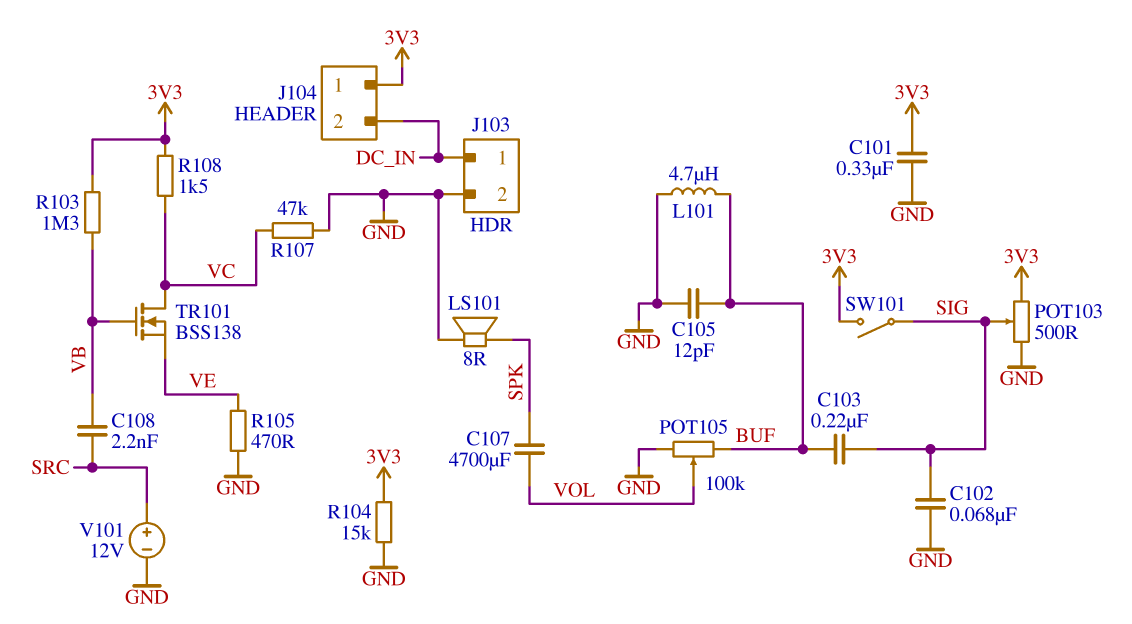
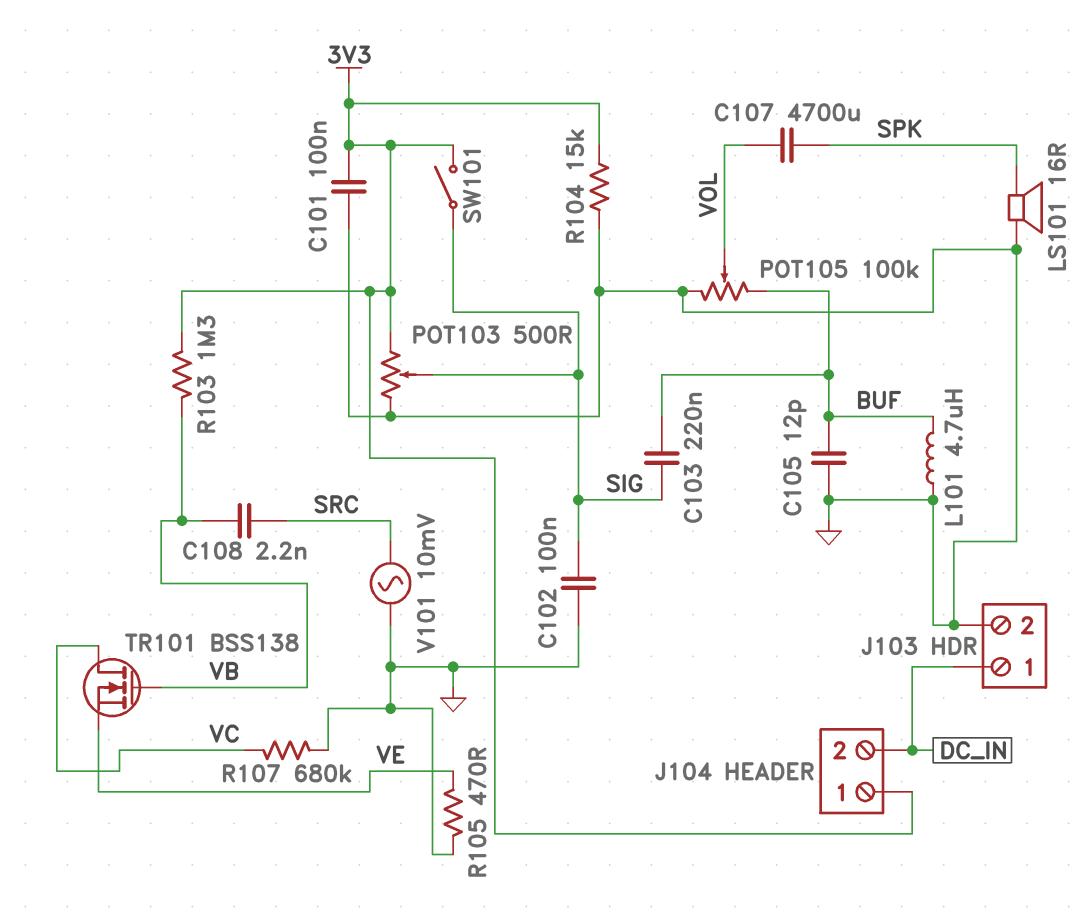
C101: 330nF (3V3, GND) -> 100nF (3V3, GND)
C102: 68nF (GND, SIG) -> 100nF (GND, SIG)
LS101: speaker 8R (GND, SPK) -> speaker 16R (GND, SPK)
R107: 47k (GND, VC) -> 680k (GND, VC)
R108: 1.5k (3V3, VC) -> none
V101: 12V (plus SRC, minus GND) -> AC 10mV (GND, SRC)

